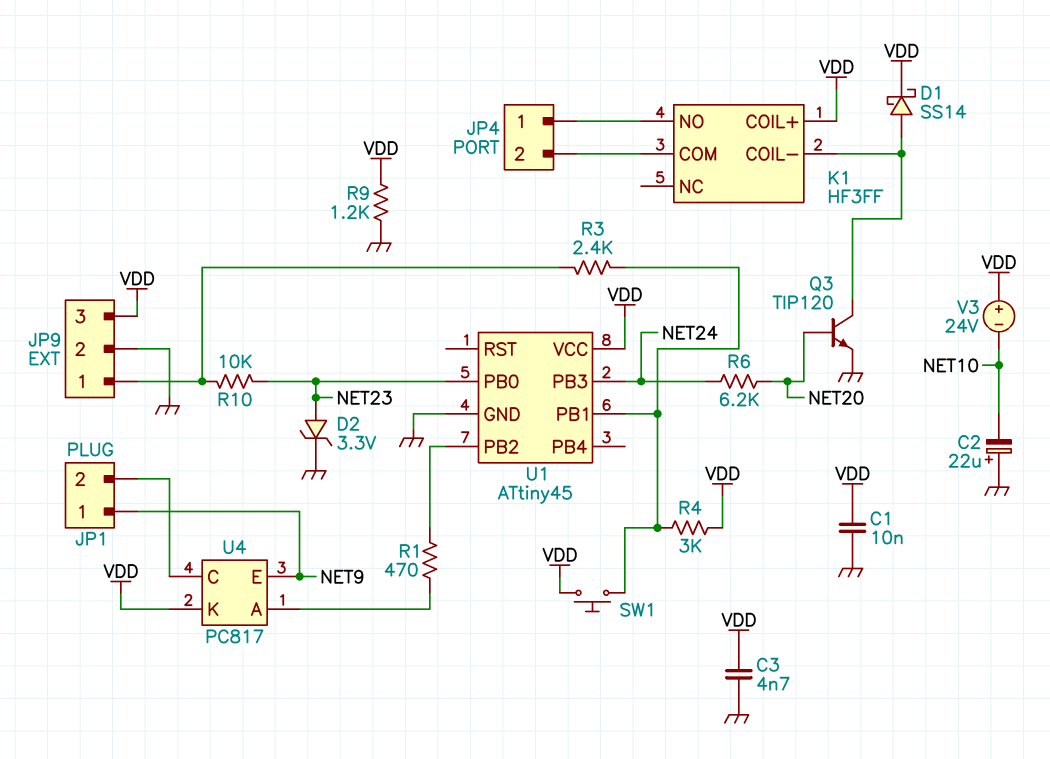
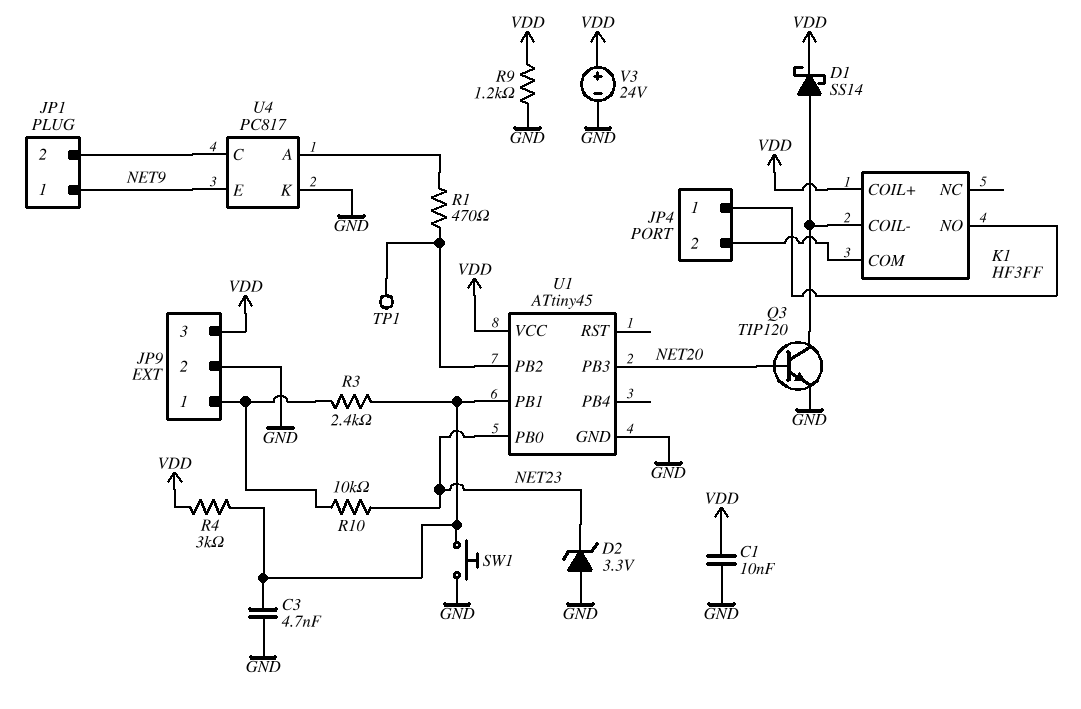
C2: 22uF (plus GND, minus NET10) -> none
C3: 4.7nF (GND, VDD) -> 4.7nF (GND, U1/PB1)
D2: zener 3.3V (A NET23, K GND) -> zener 3.3V (A GND, K NET23)
R6: 6.2k (NET20, NET24) -> none
SW1: button (U1/PB1, VDD) -> button (GND, U1/PB1)
TP1: none -> test point (U1/PB2)
U1 pin PB3: NET24 -> NET20
U4 pin K: VDD -> GND
V3: 24V (plus VDD, minus NET10) -> 24V (plus VDD, minus GND)

